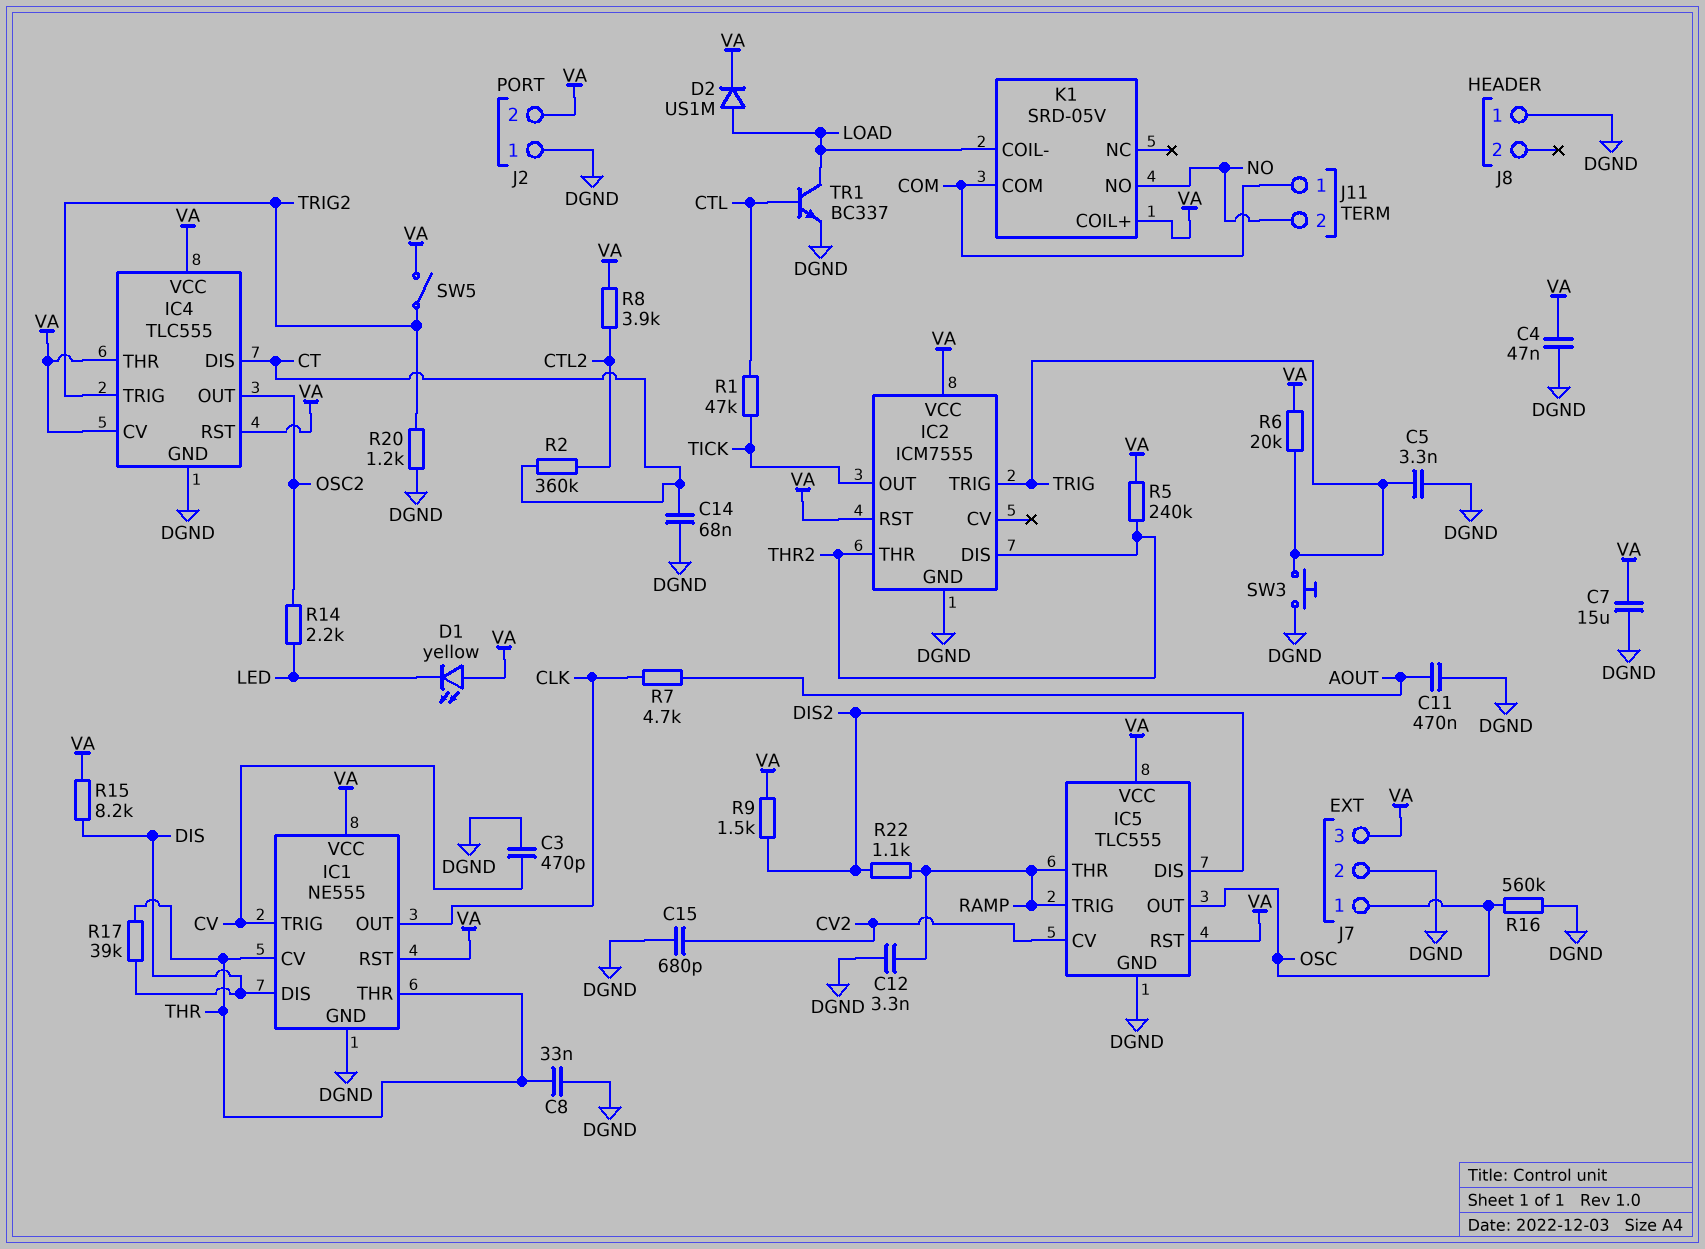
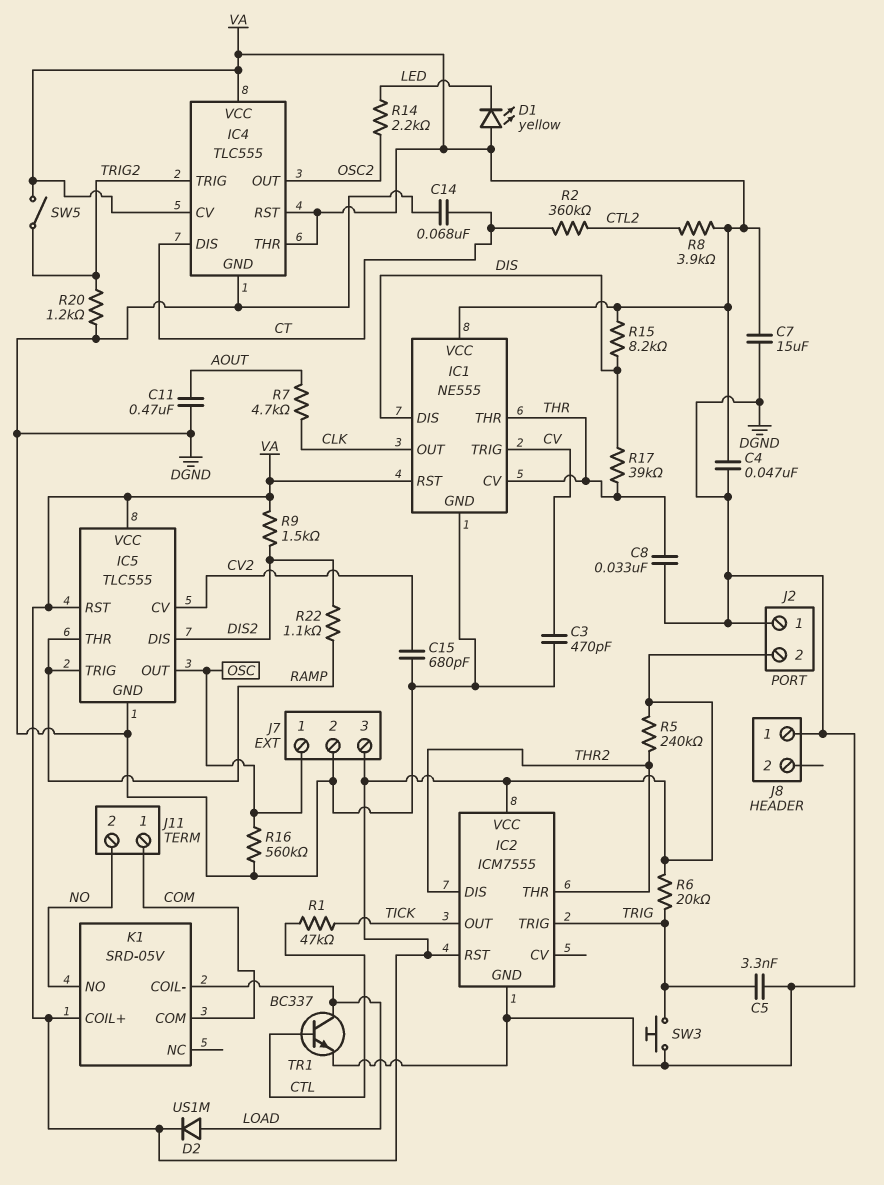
C12: 3.3nF (DGND, RAMP) -> none

